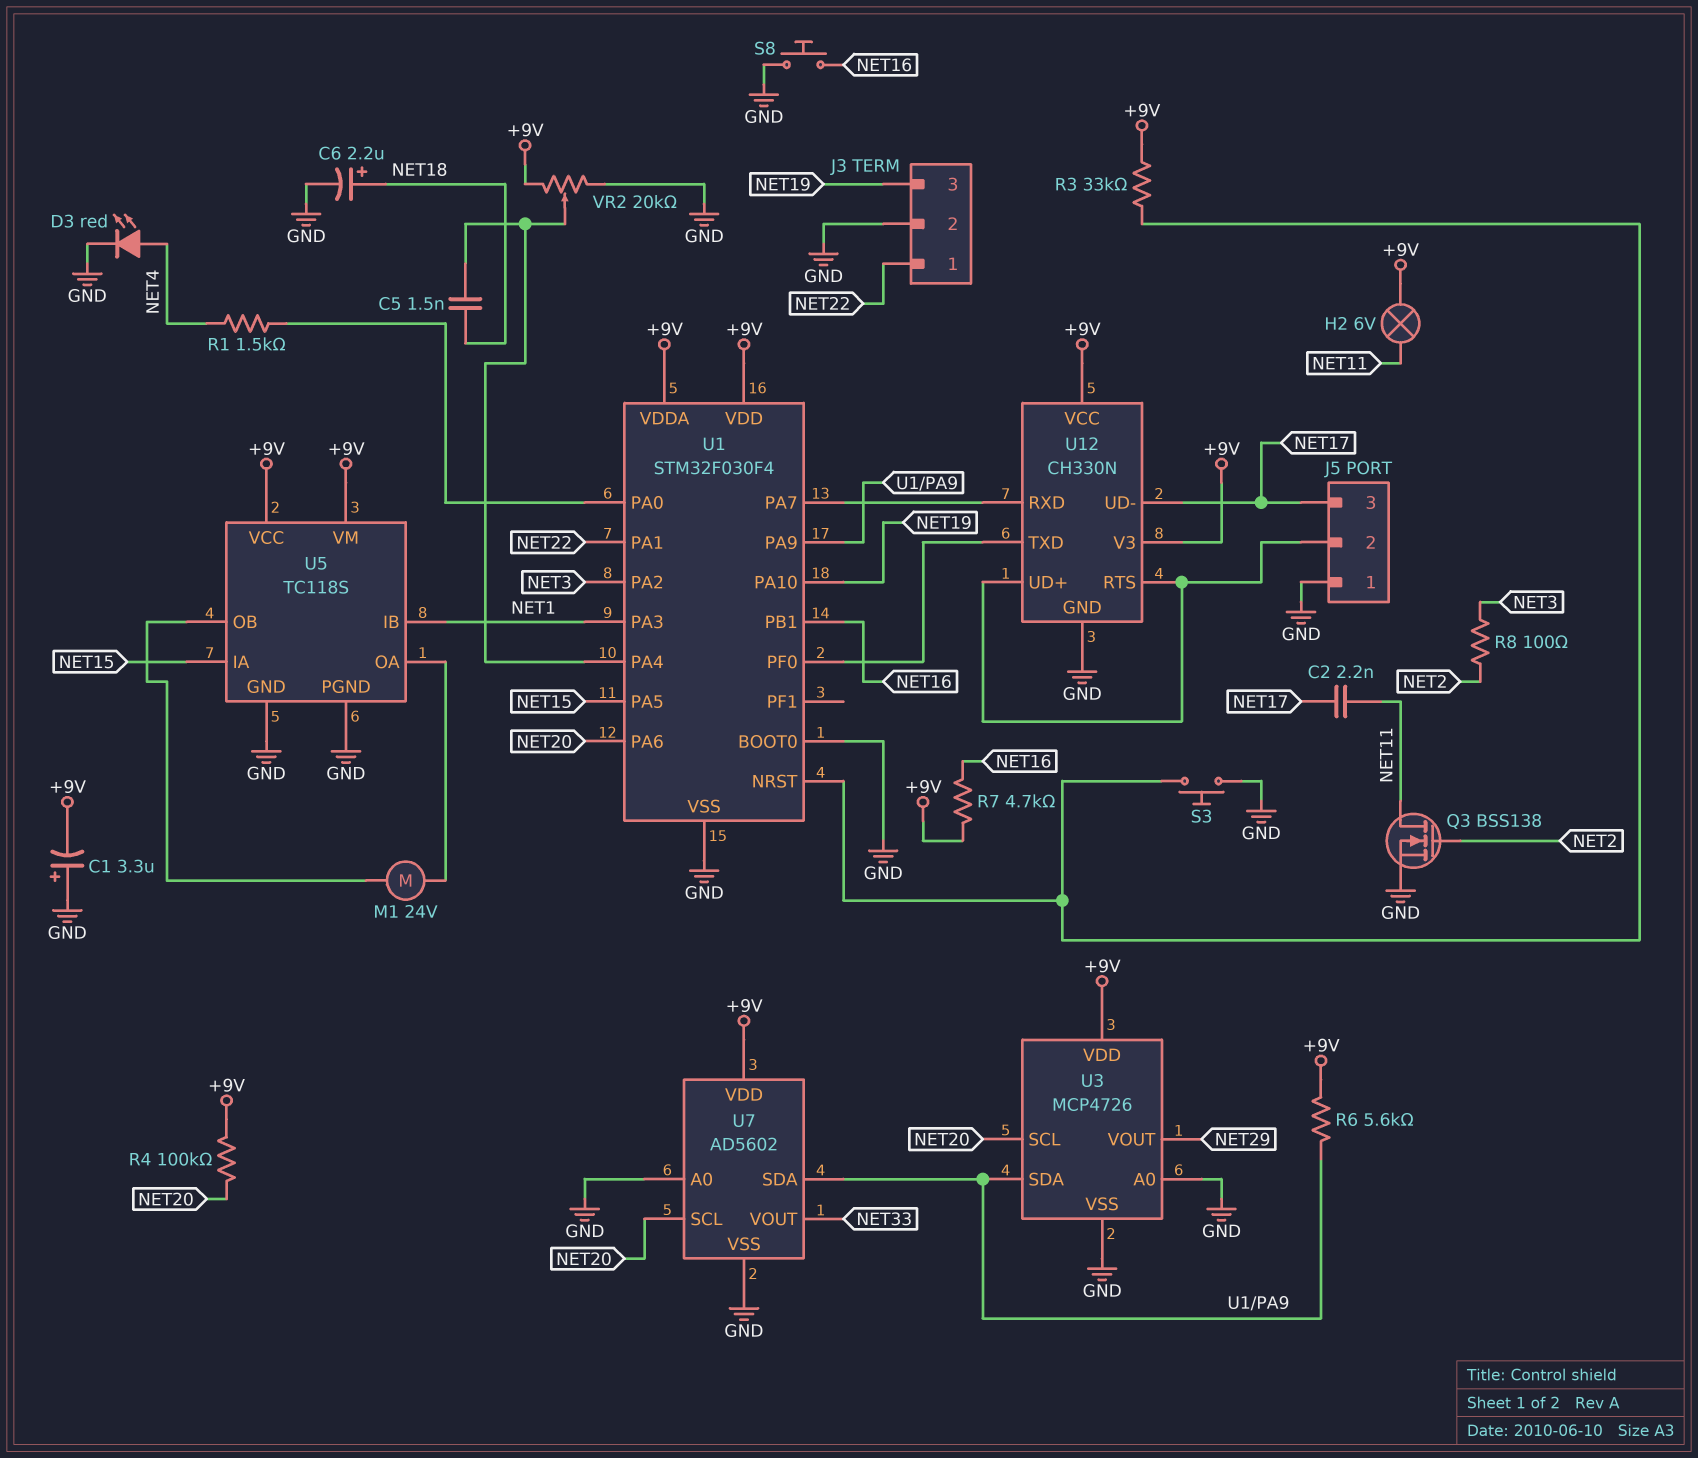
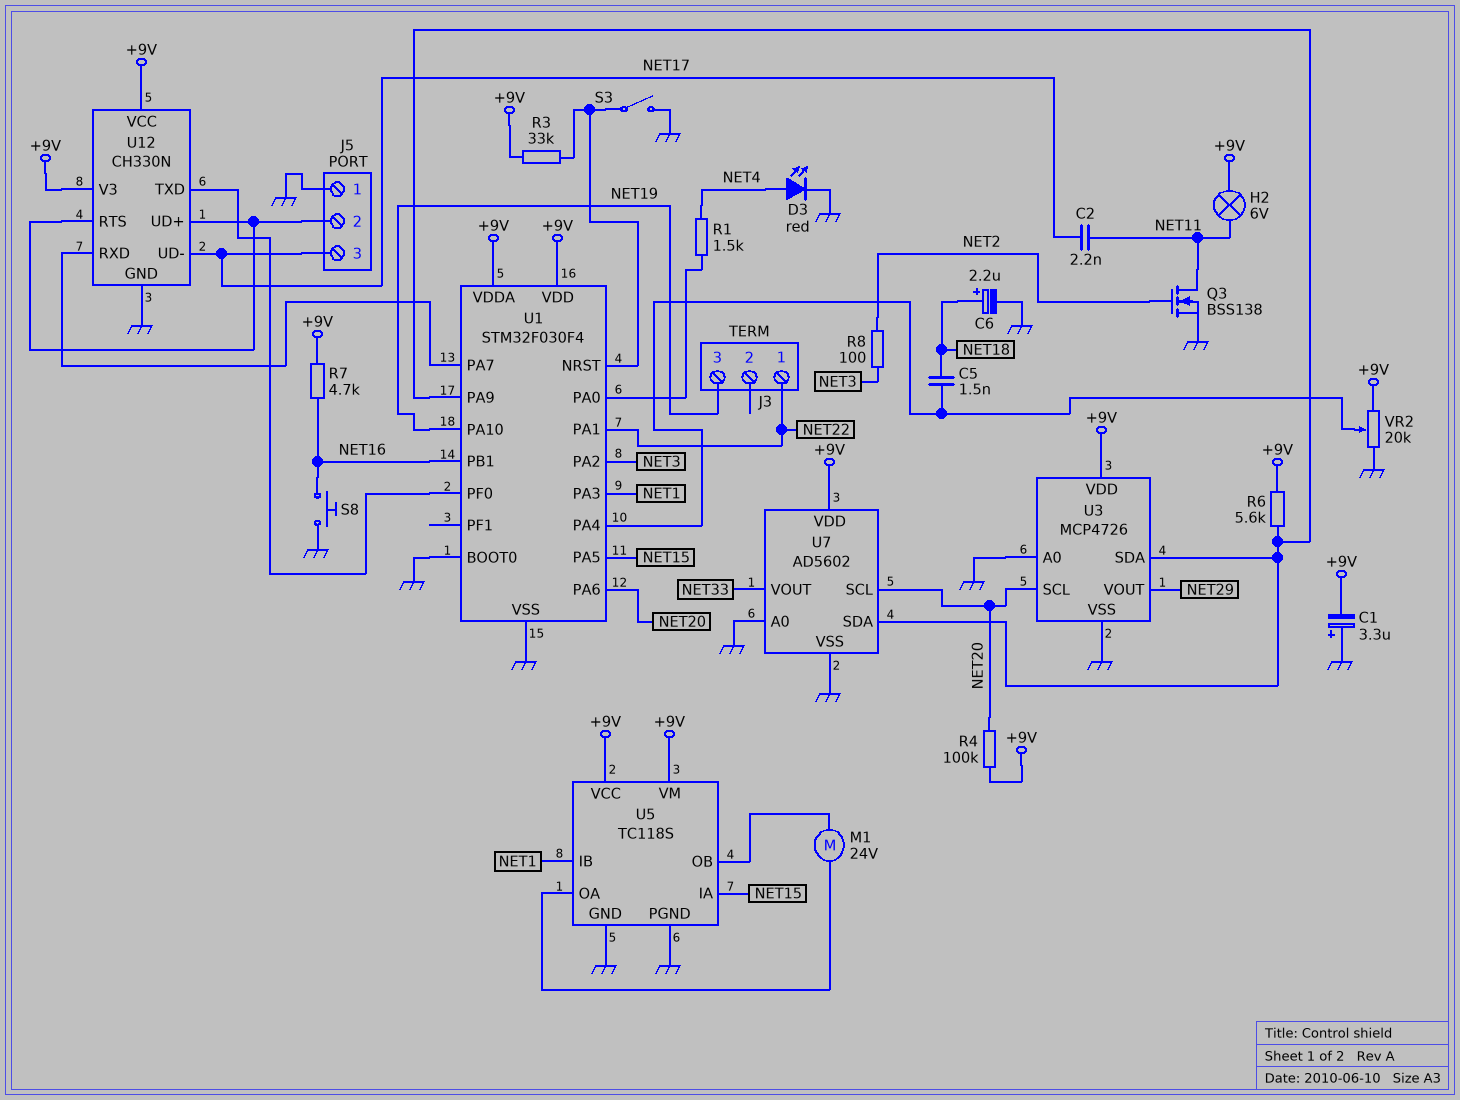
J3 pin 2: GND -> none
S3: button (GND, U1/NRST) -> switch (GND, U1/NRST)

